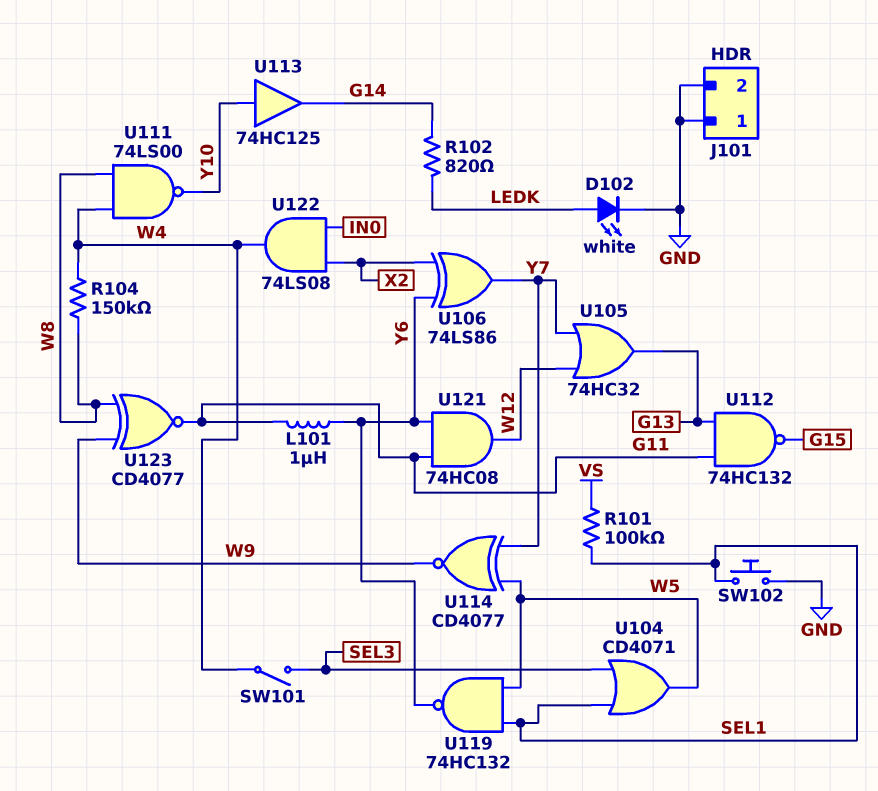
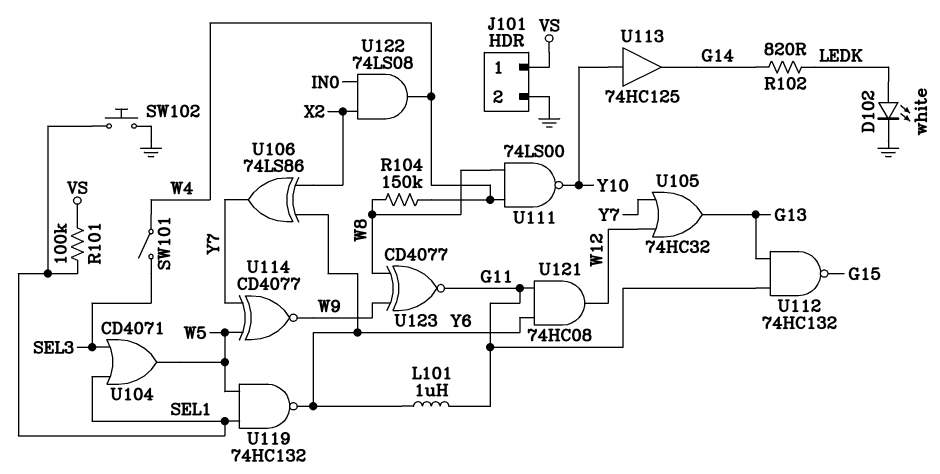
J101 pin 1: GND -> VS

